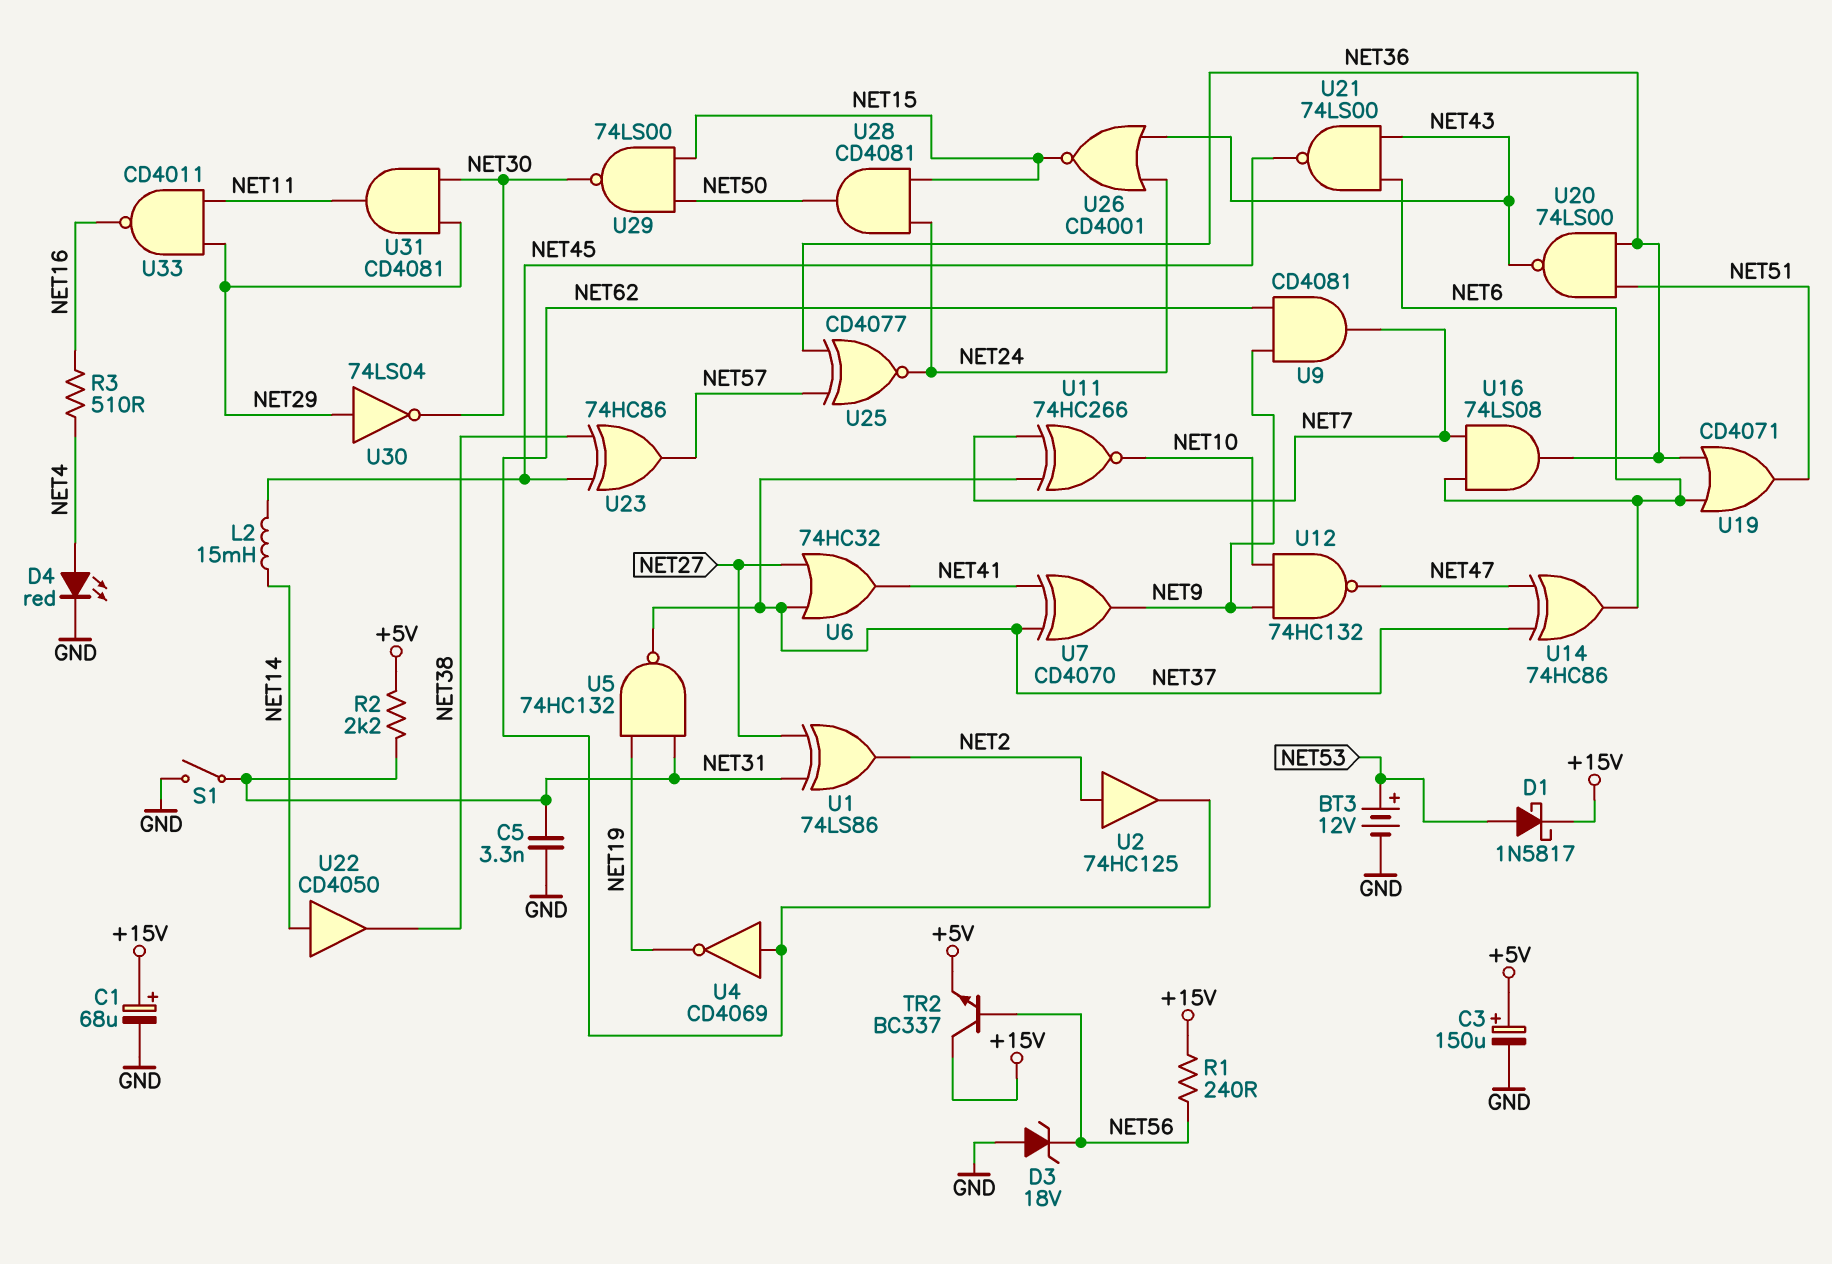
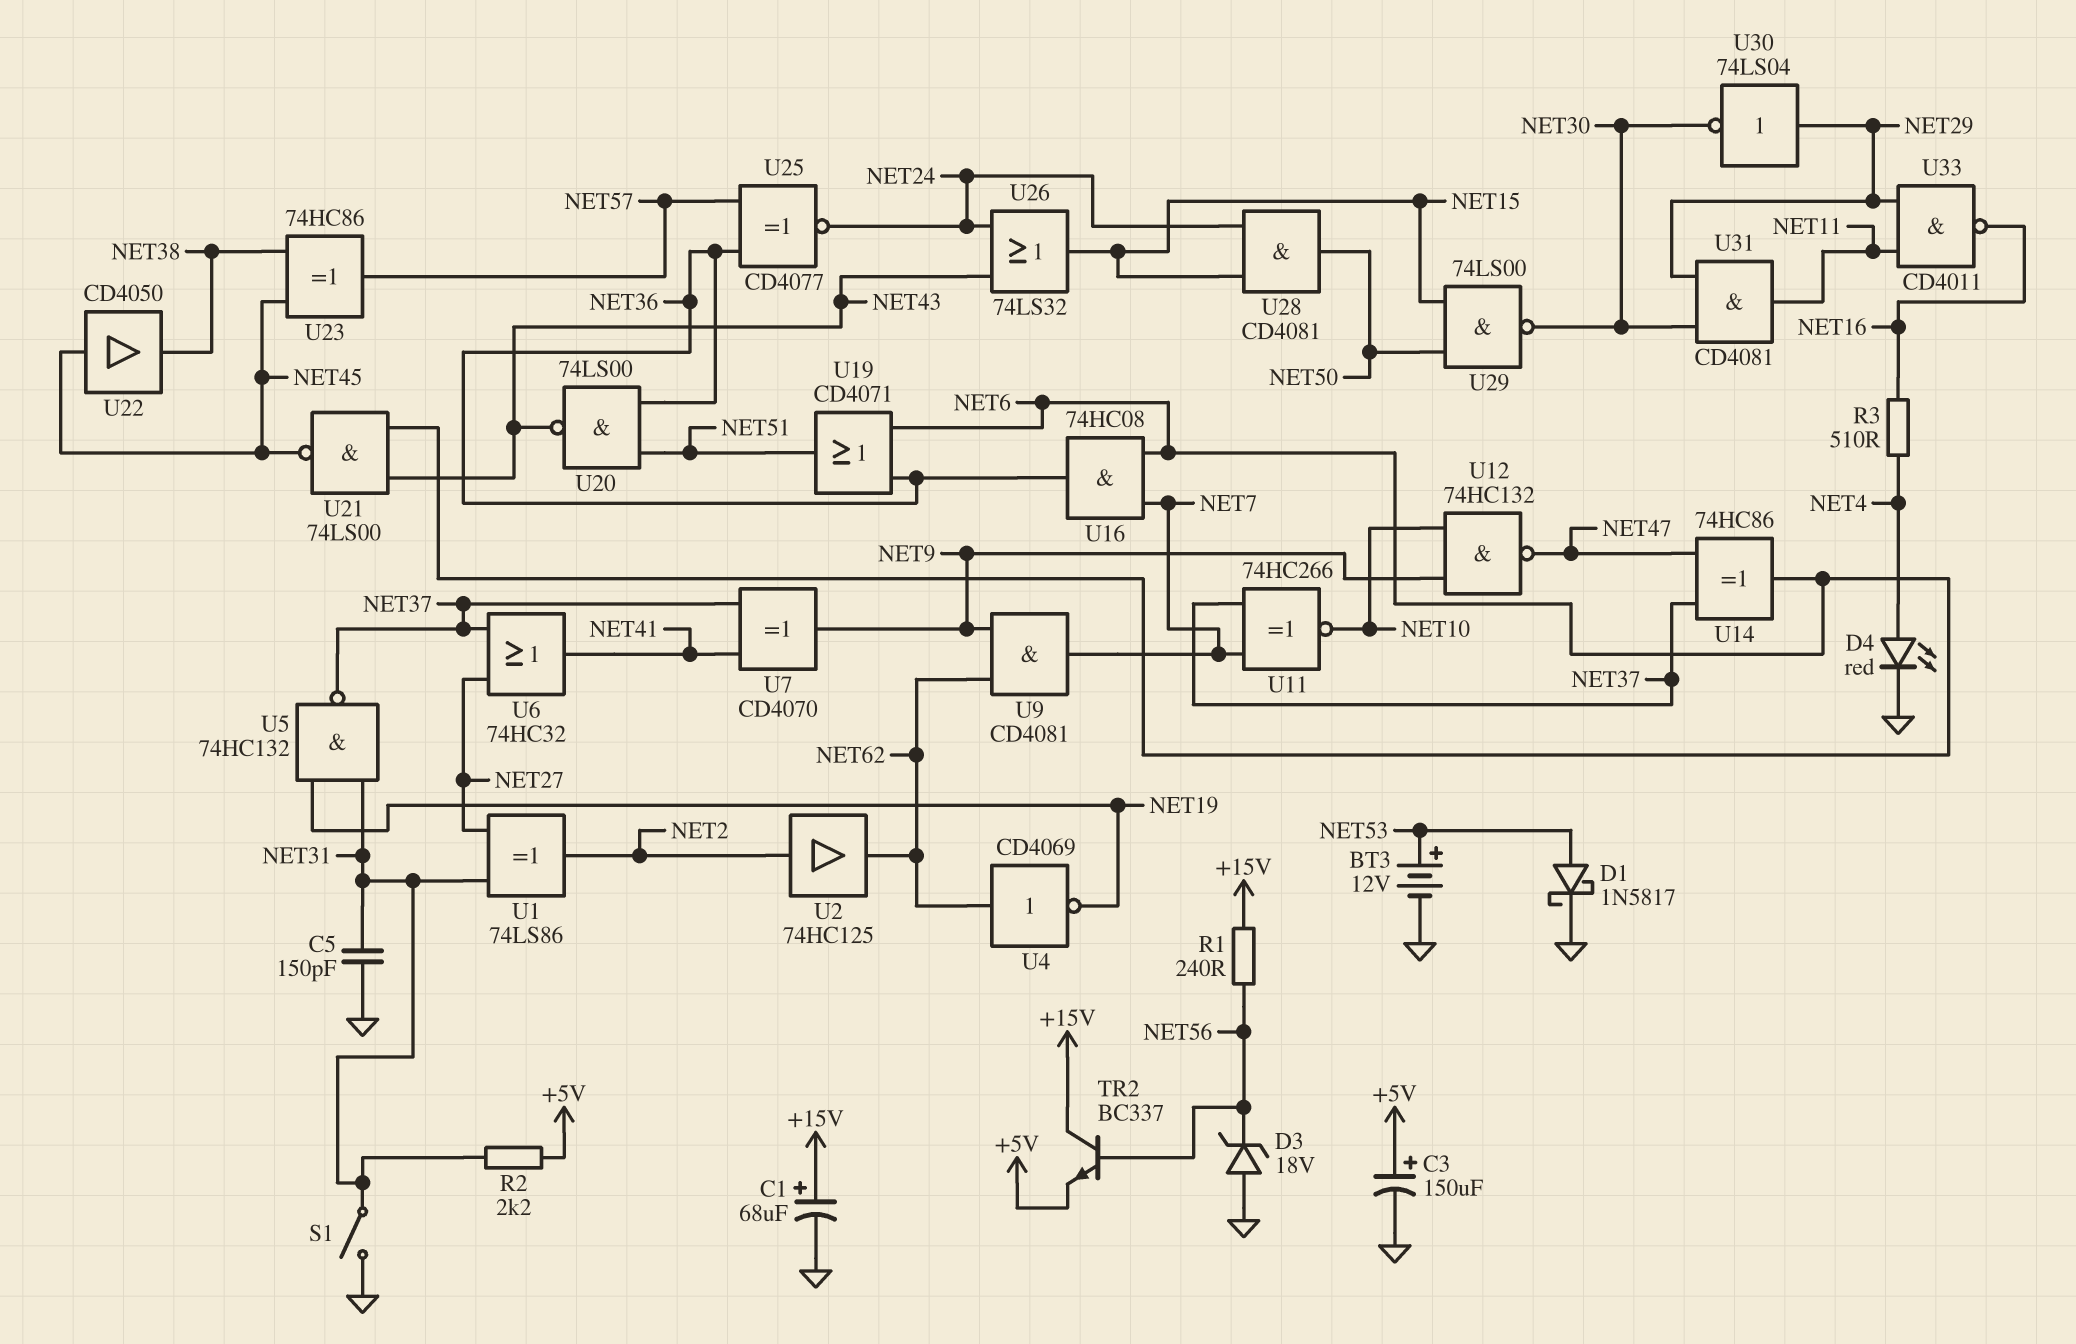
C5: 3.3nF (GND, NET31) -> 150pF (GND, NET31)
D1: schottky 1N5817 (A NET53, K +15V) -> schottky 1N5817 (A NET53, K GND)
L2: 15mH (NET14, NET45) -> none
U16: AND 74LS08 (in NET6, in NET7, out NET36) -> AND 74HC08 (in NET6, in NET7, out NET36)
U22: buffer CD4050 (in NET14, out NET38) -> buffer CD4050 (in NET45, out NET38)
U26: NOR CD4001 (in NET24, in NET43, out NET15) -> OR 74LS32 (in NET24, in NET43, out NET15)

